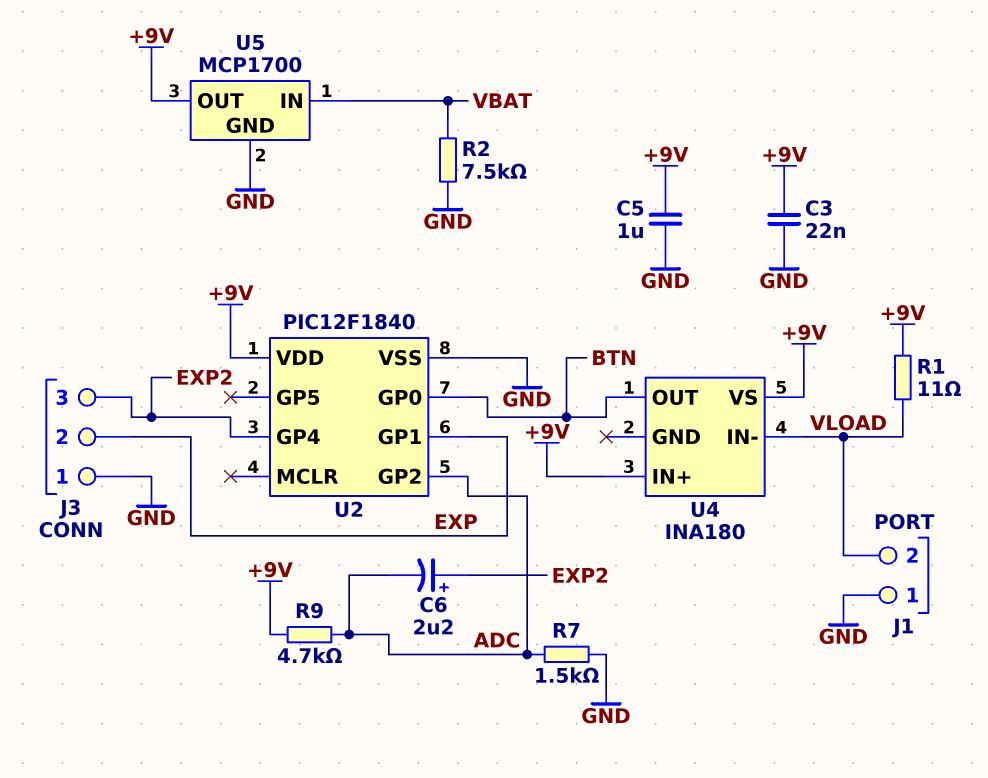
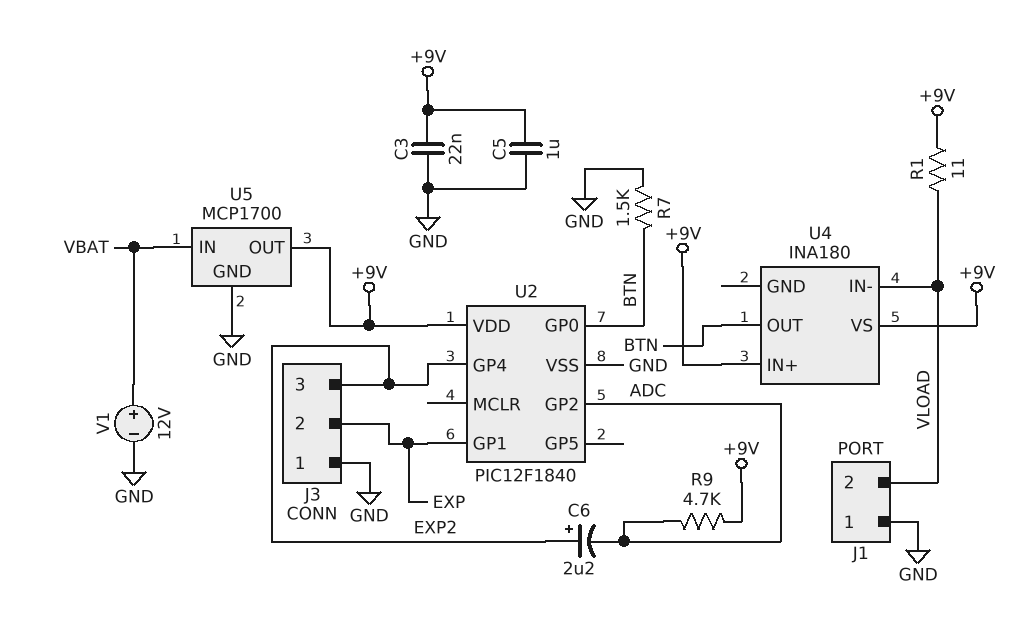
R2: 7.5k (GND, VBAT) -> none
R7: 1.5k (ADC, GND) -> 1.5k (BTN, GND)
V1: none -> 12V (plus VBAT, minus GND)

